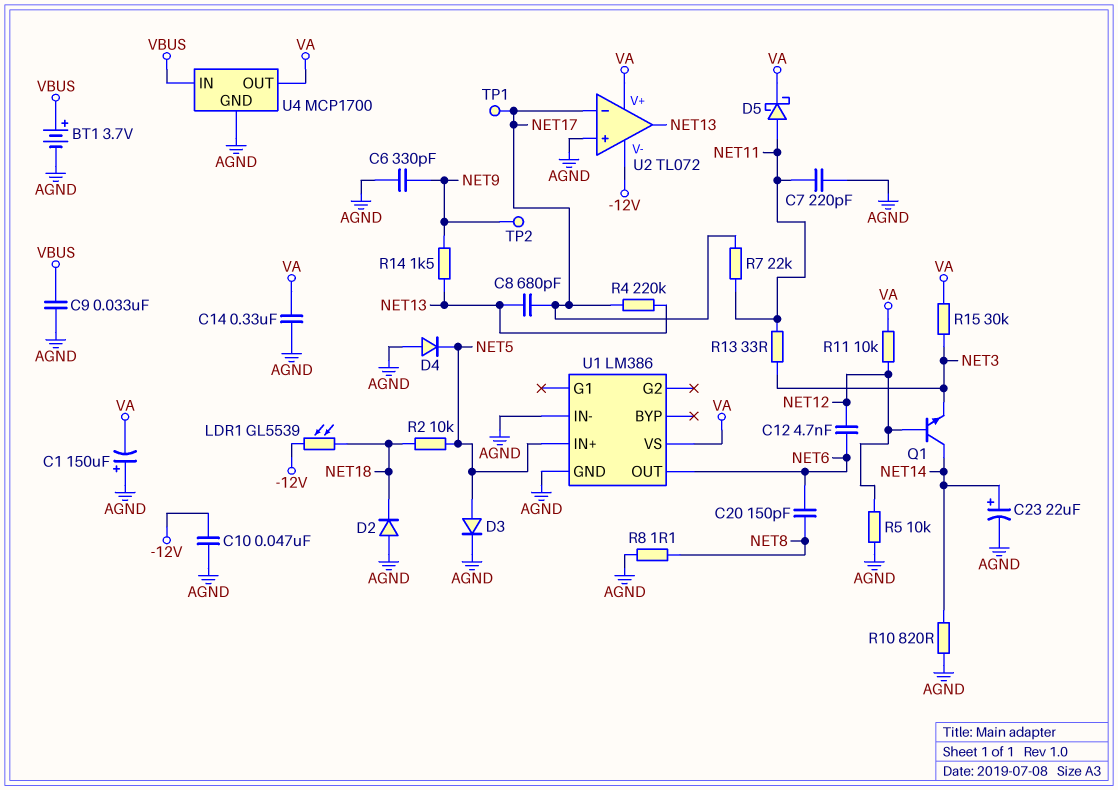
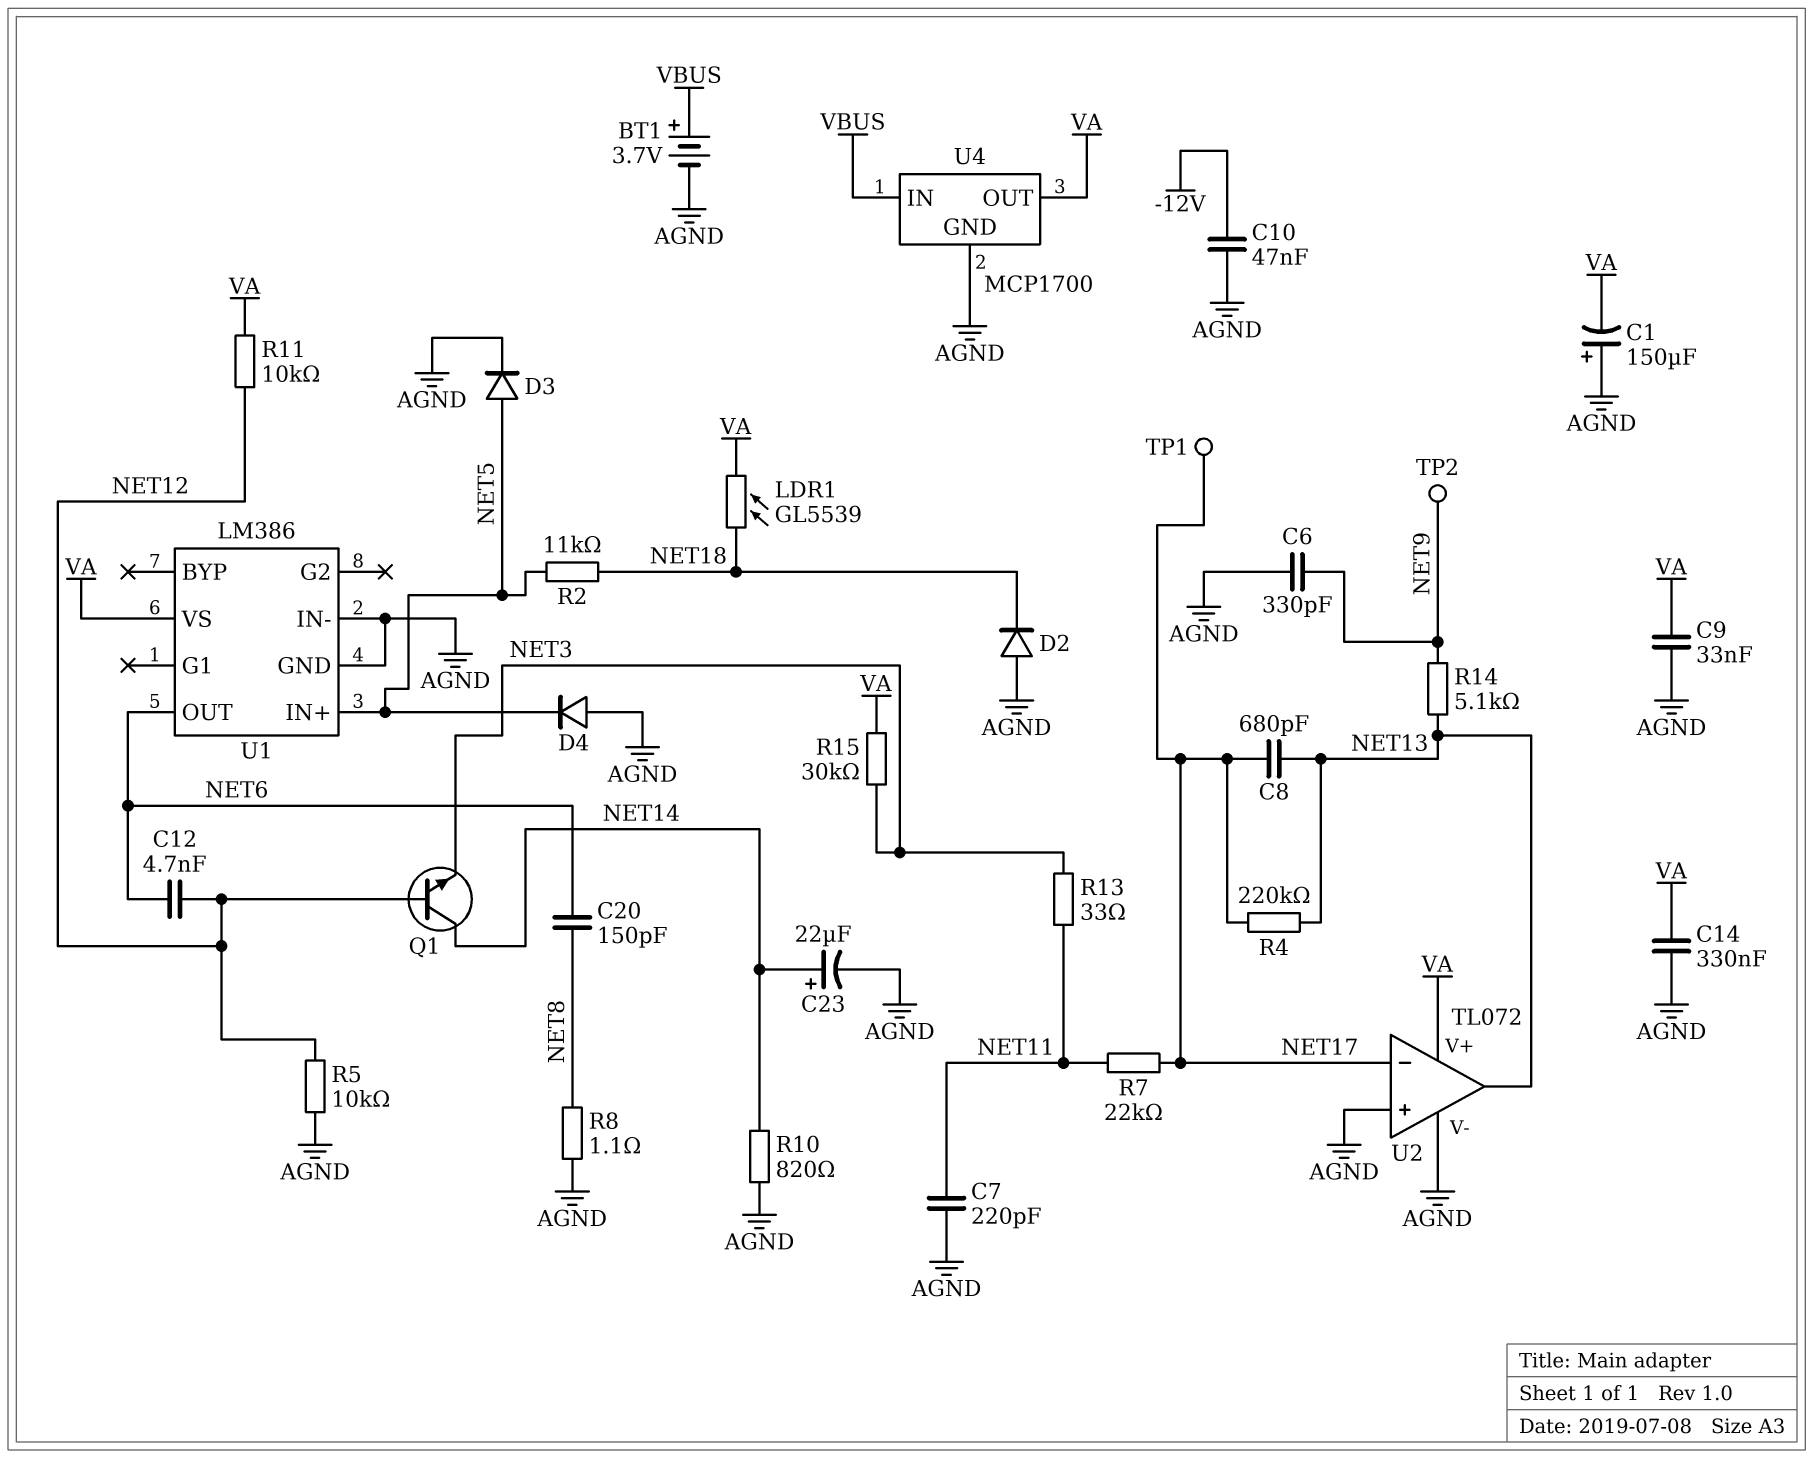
C9: 33nF (AGND, VBUS) -> 33nF (AGND, VA)
D5: schottky (A NET11, K VA) -> none
LDR1: GL5539 (-12V, NET18) -> GL5539 (NET18, VA)
R2: 10k (NET5, NET18) -> 11k (NET5, NET18)
R14: 1.5k (NET9, NET13) -> 5.1k (NET9, NET13)
U2 pin V-: -12V -> AGND

